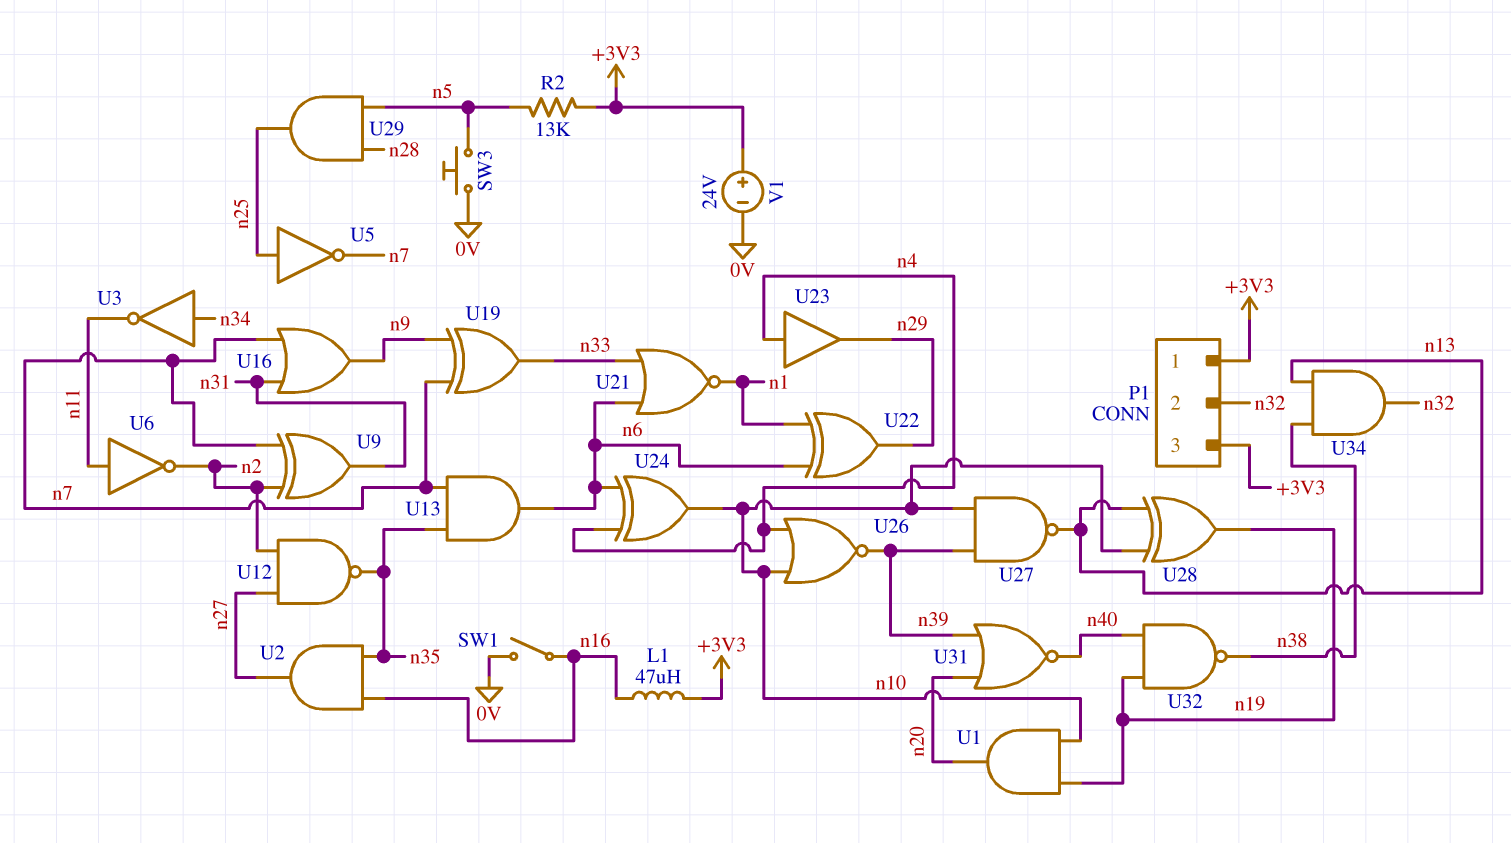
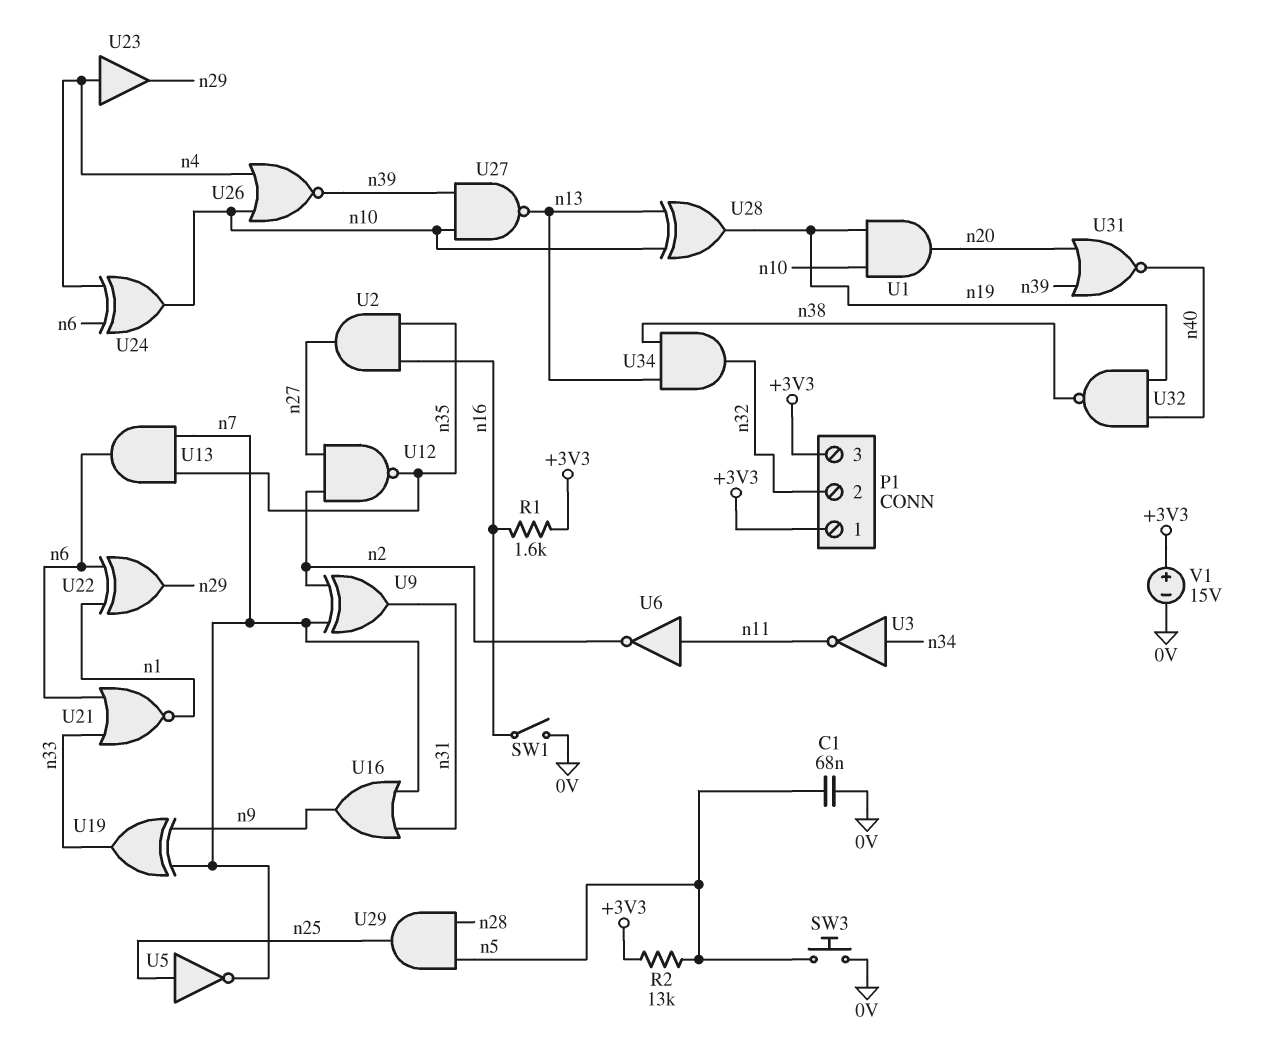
C1: none -> 68nF (0V, n5)
L1: 47uH (+3V3, n16) -> none
R1: none -> 1.6k (+3V3, n16)
V1: 24V (plus +3V3, minus 0V) -> 15V (plus +3V3, minus 0V)

